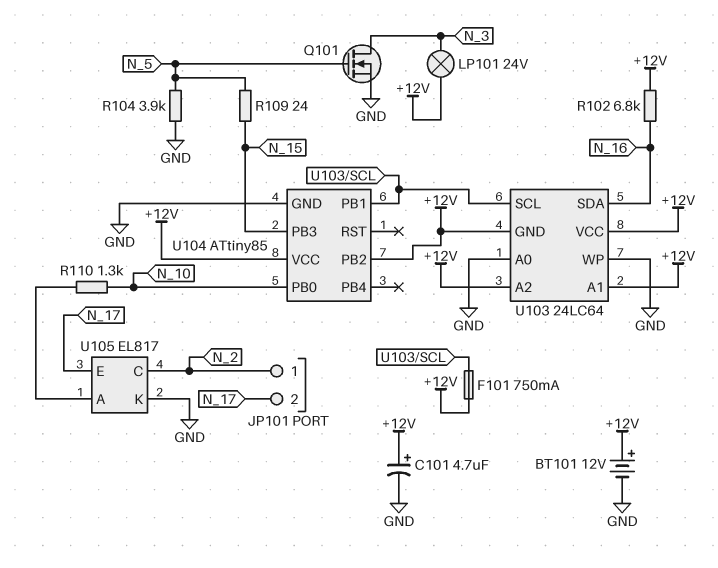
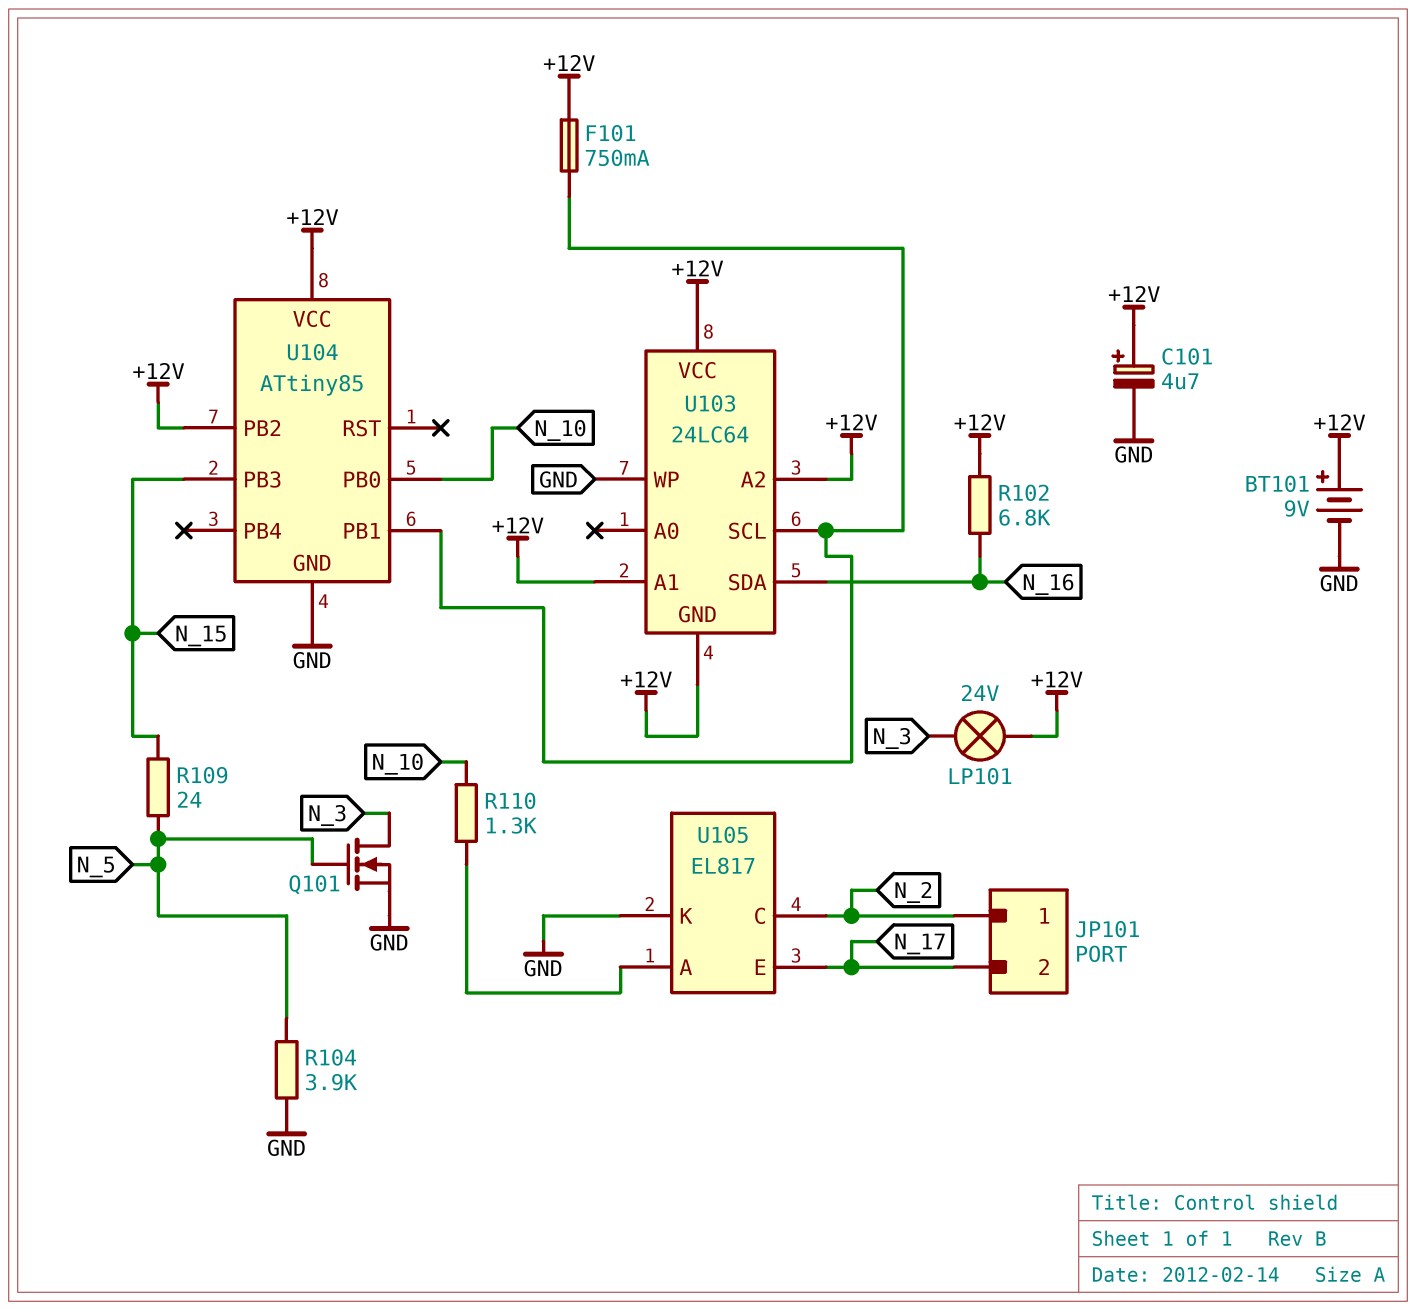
BT101: 12V (plus +12V, minus GND) -> 9V (plus +12V, minus GND)
U103 pin A0: GND -> none

